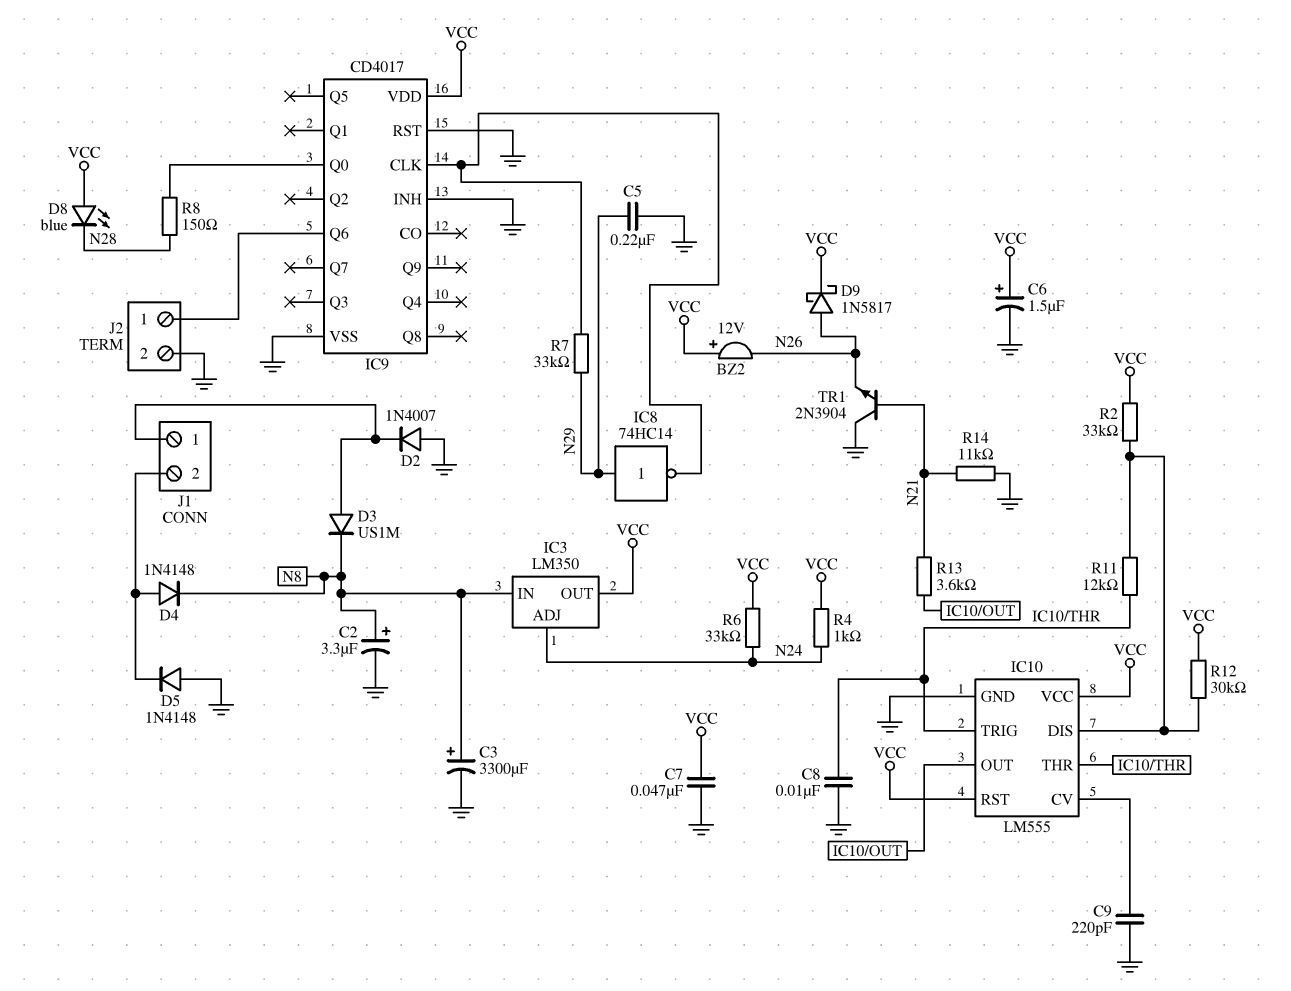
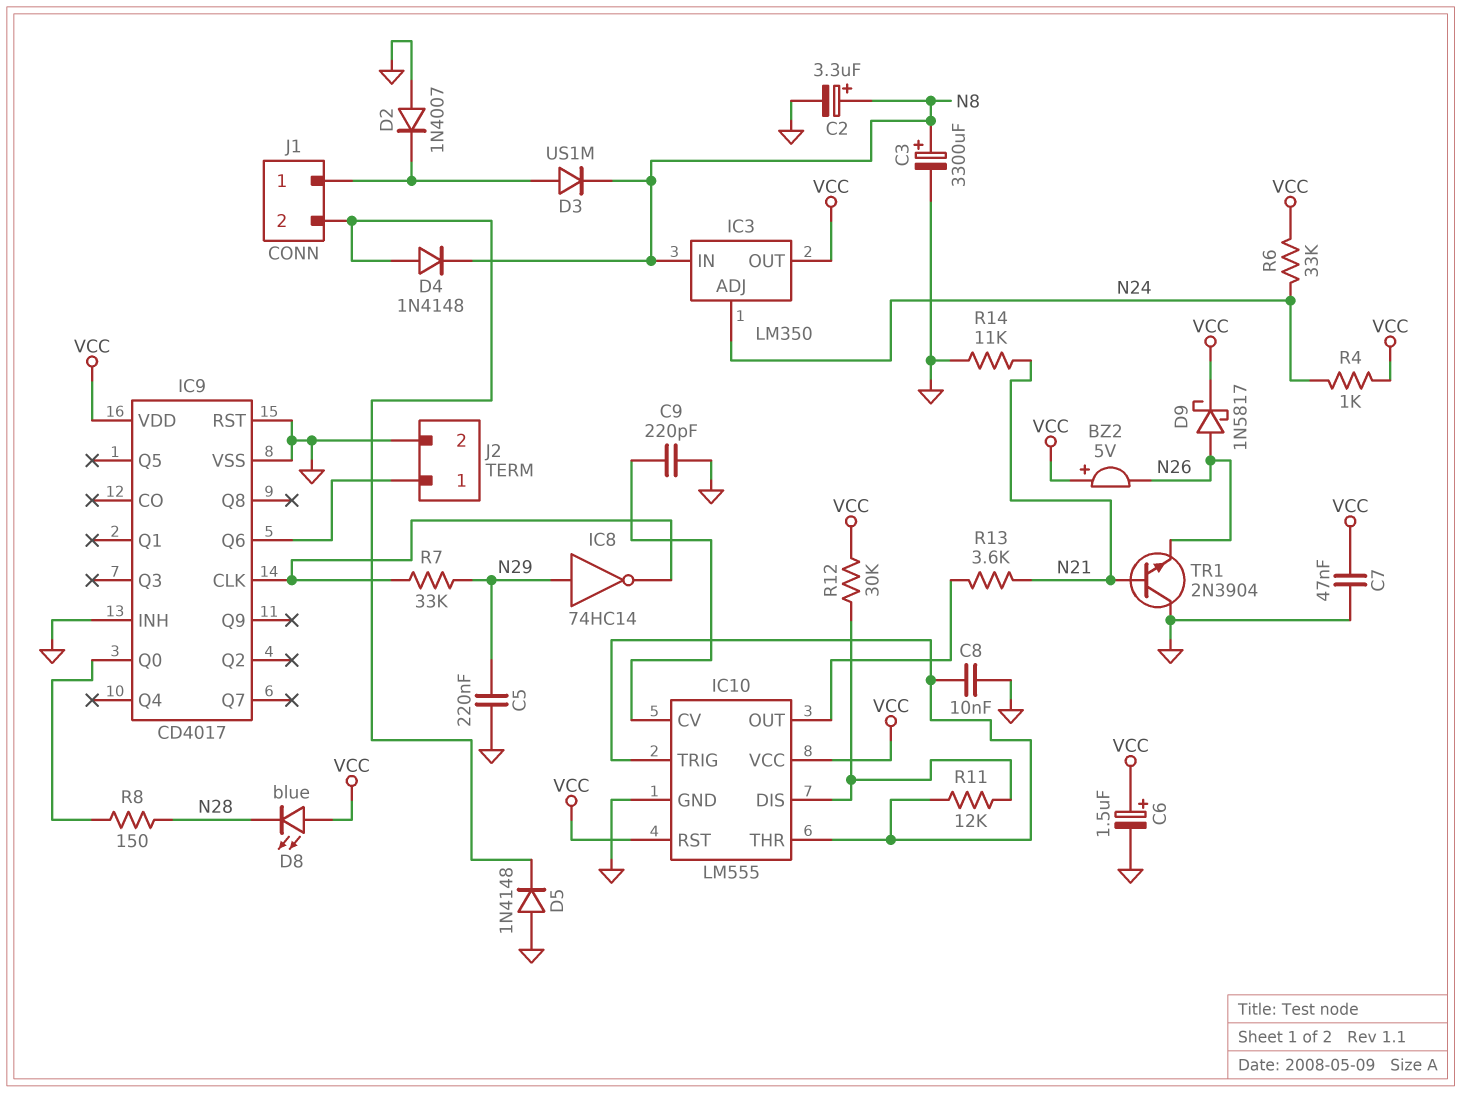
BZ2: buzzer 12V (plus VCC, minus N26) -> buzzer 5V (plus VCC, minus N26)
R2: 33k (IC10/DIS, VCC) -> none

